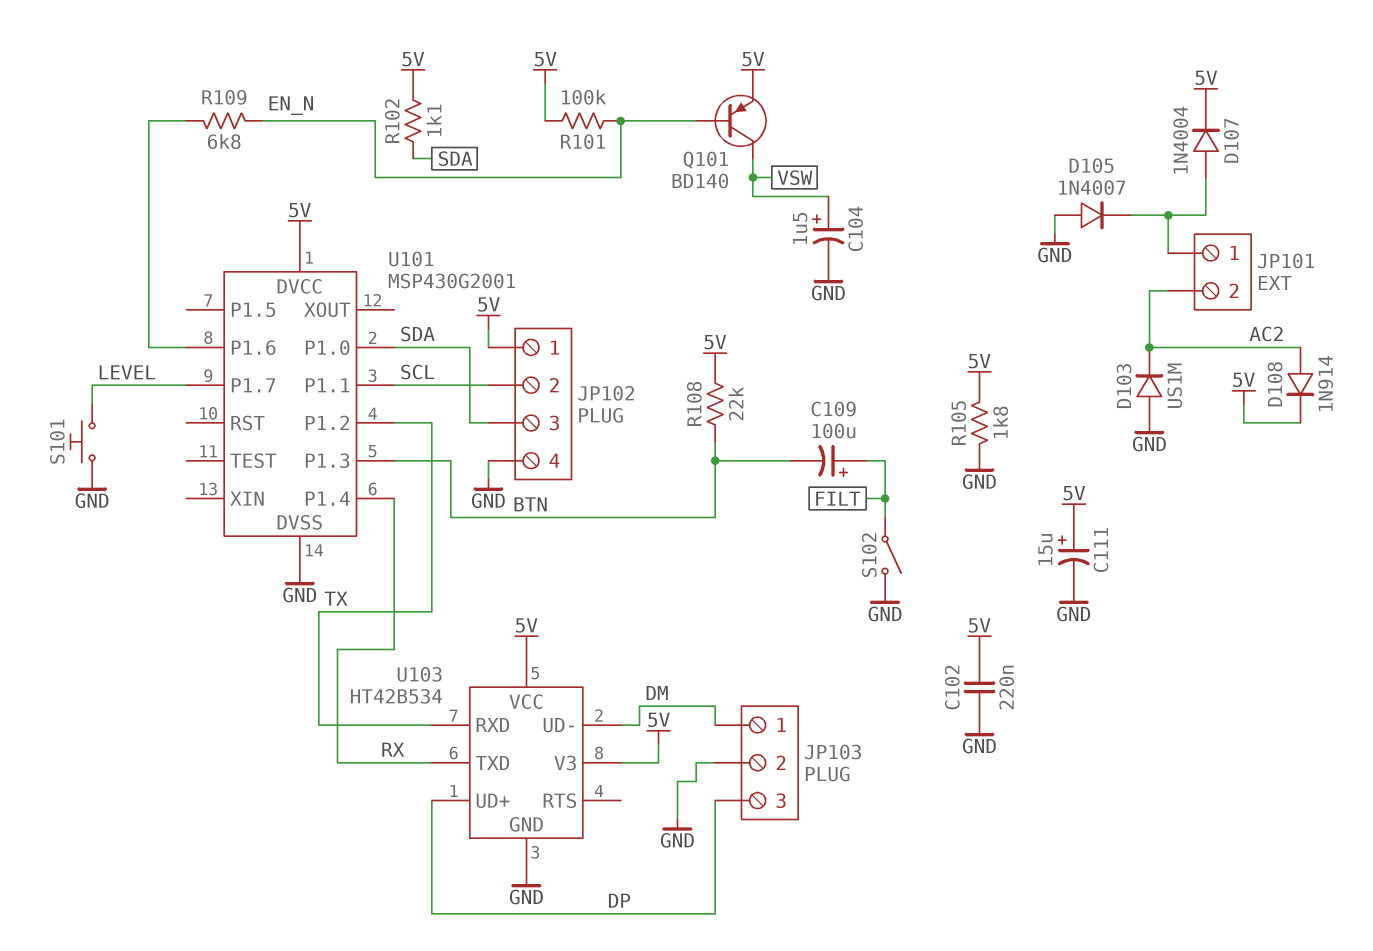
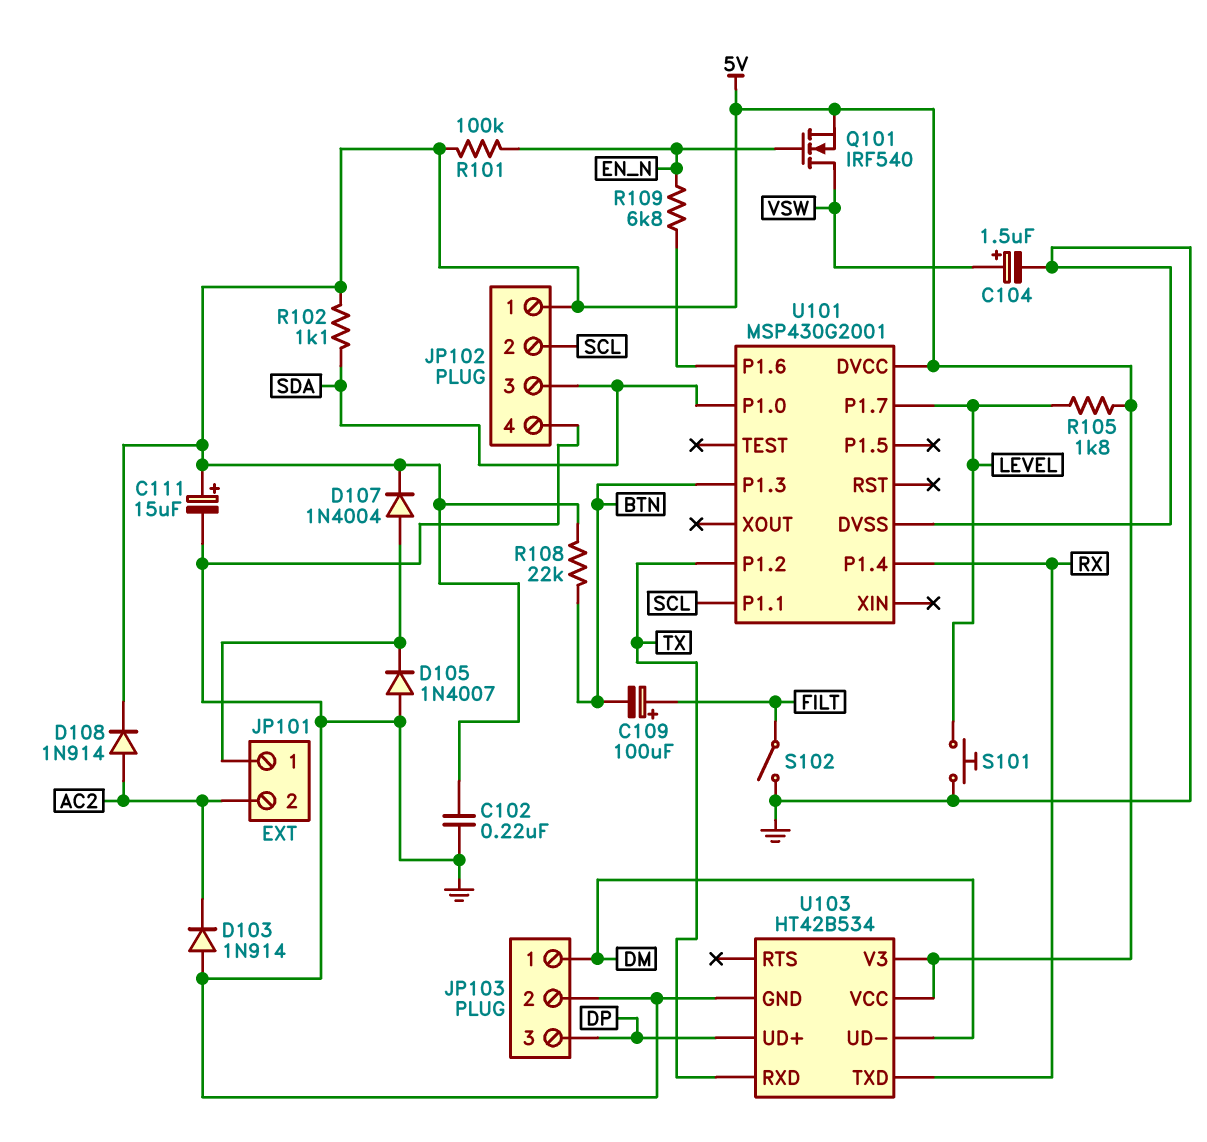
D103: diode US1M (A GND, K AC2) -> diode 1N914 (A GND, K AC2)
Q101: PNP BD140 (B EN_N, C VSW, E 5V) -> NMOS IRF540 (G EN_N, D VSW, S 5V)
R105: 1.8k (5V, GND) -> 1.8k (5V, LEVEL)

